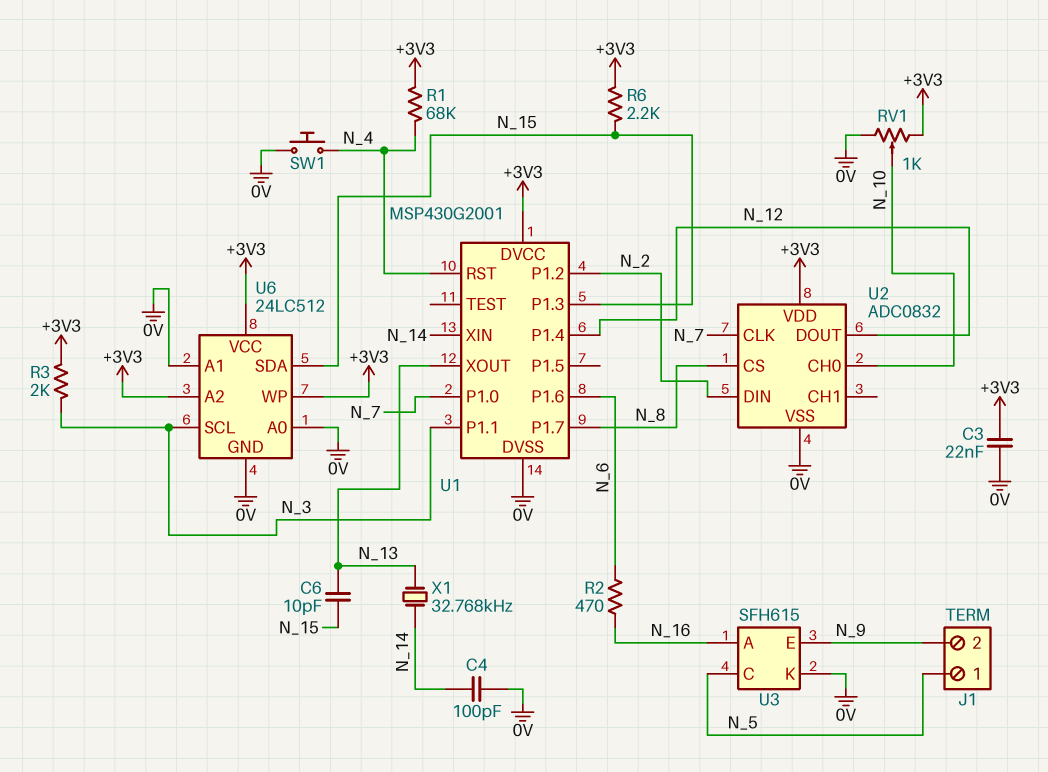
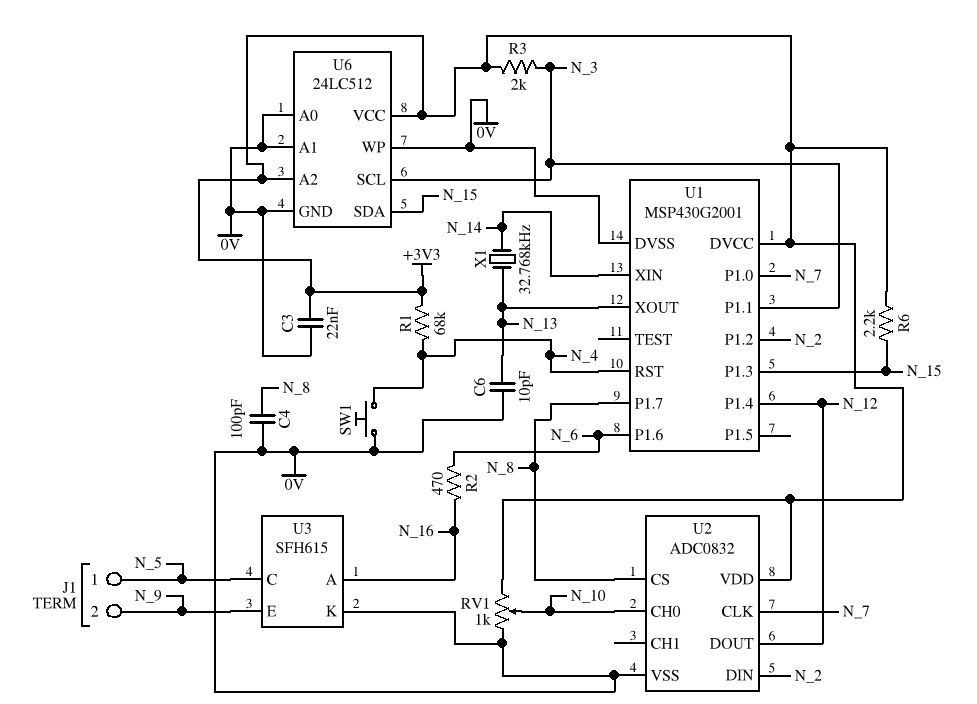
C4: 100pF (0V, N_14) -> 100pF (0V, N_8)
C6: 10pF (N_13, N_15) -> 10pF (0V, N_13)
U6 pin WP: +3V3 -> 0V

